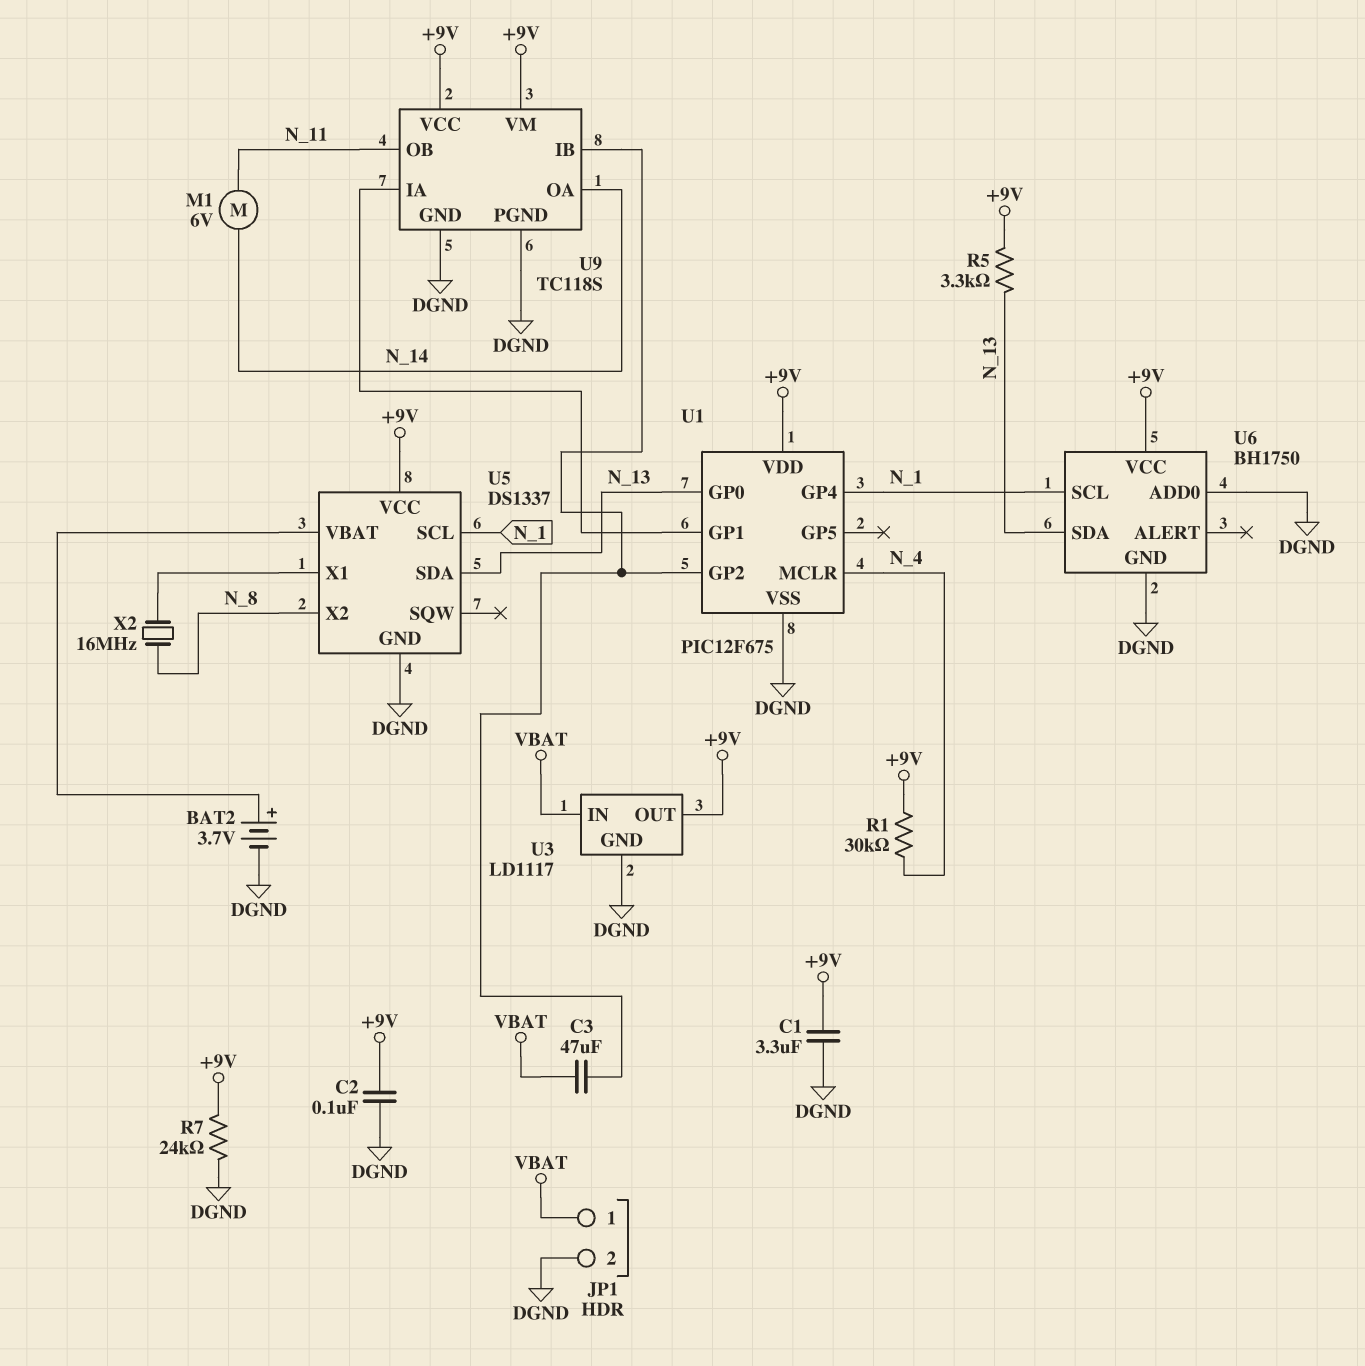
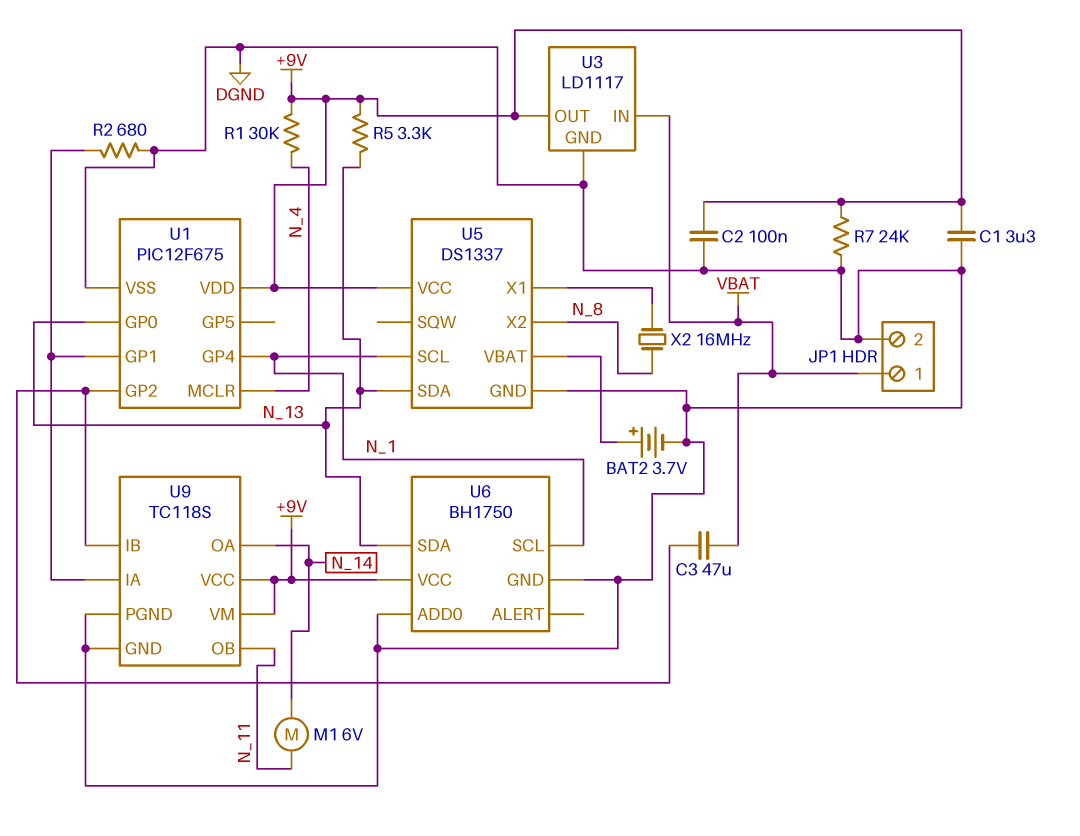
R2: none -> 680 (DGND, U1/GP1)

